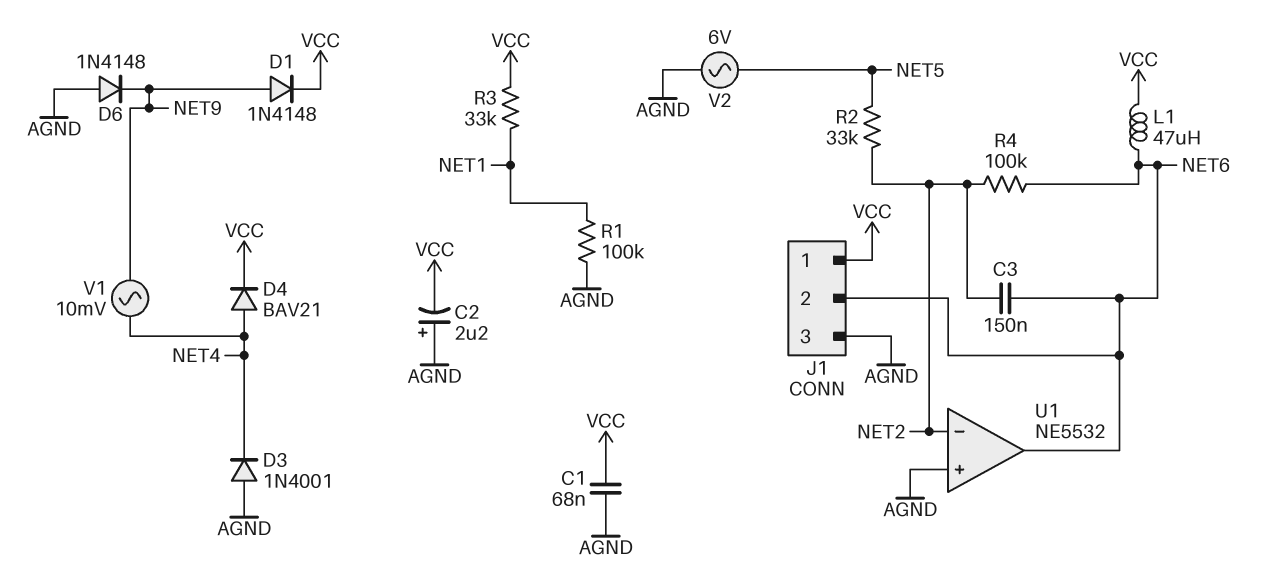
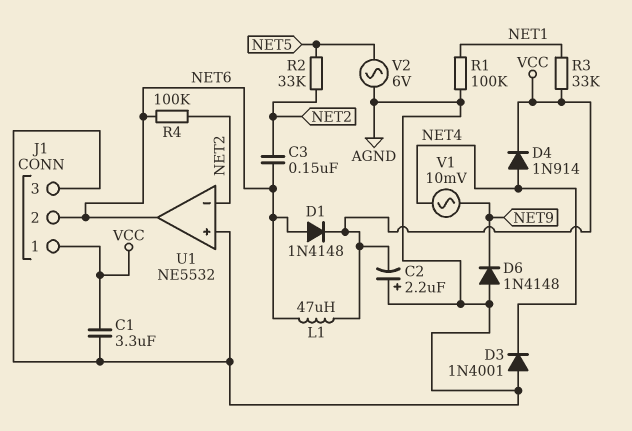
C1: 68nF (AGND, VCC) -> 3.3uF (AGND, VCC)
D1: diode 1N4148 (A NET9, K VCC) -> diode 1N4148 (A NET6, K VCC)
D4: diode BAV21 (A NET4, K VCC) -> diode 1N914 (A NET4, K VCC)

